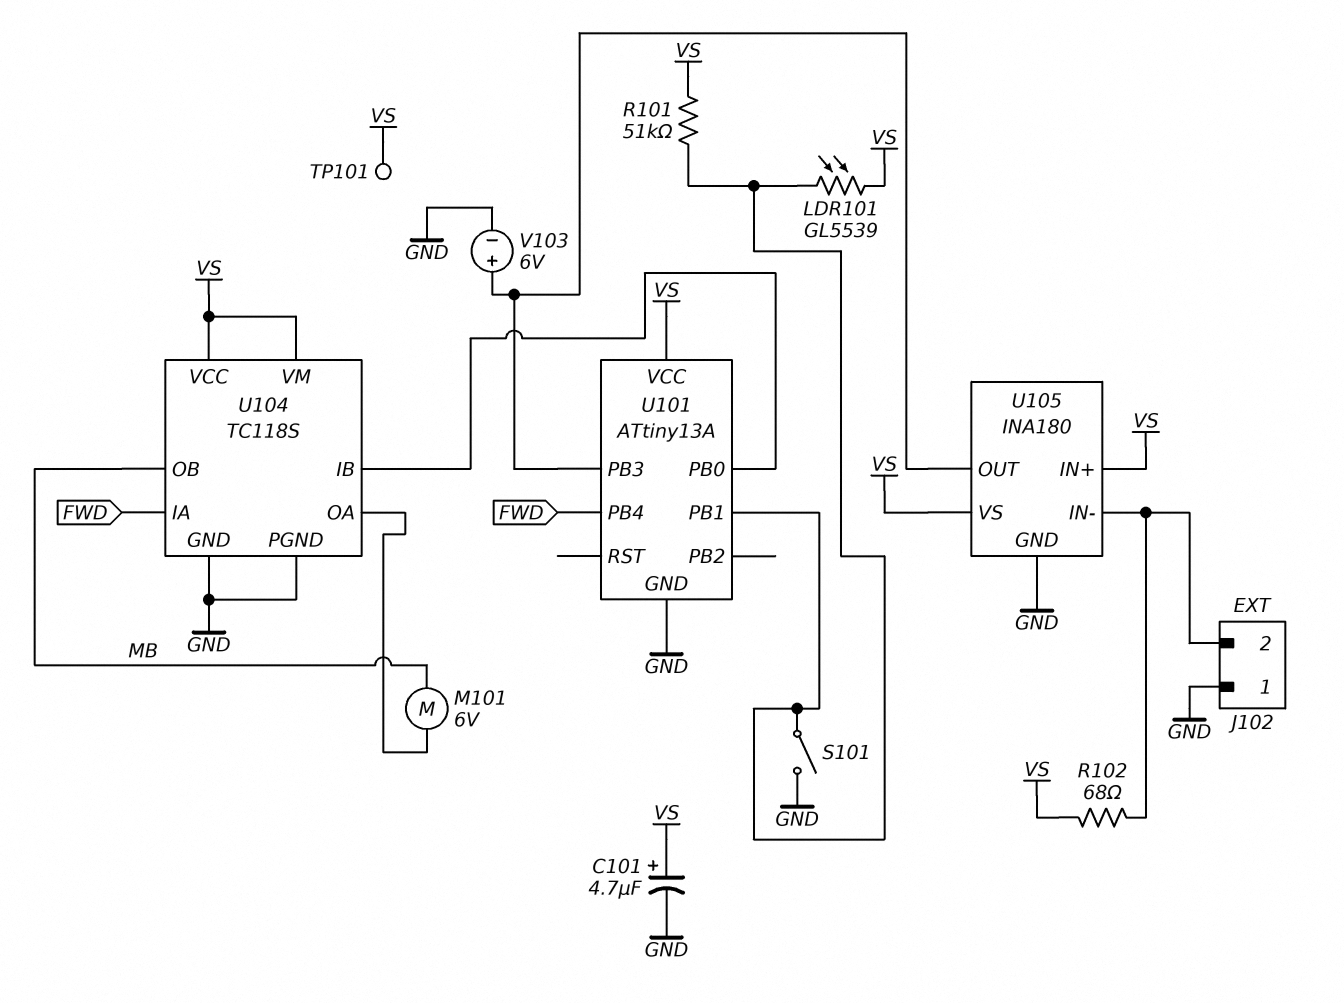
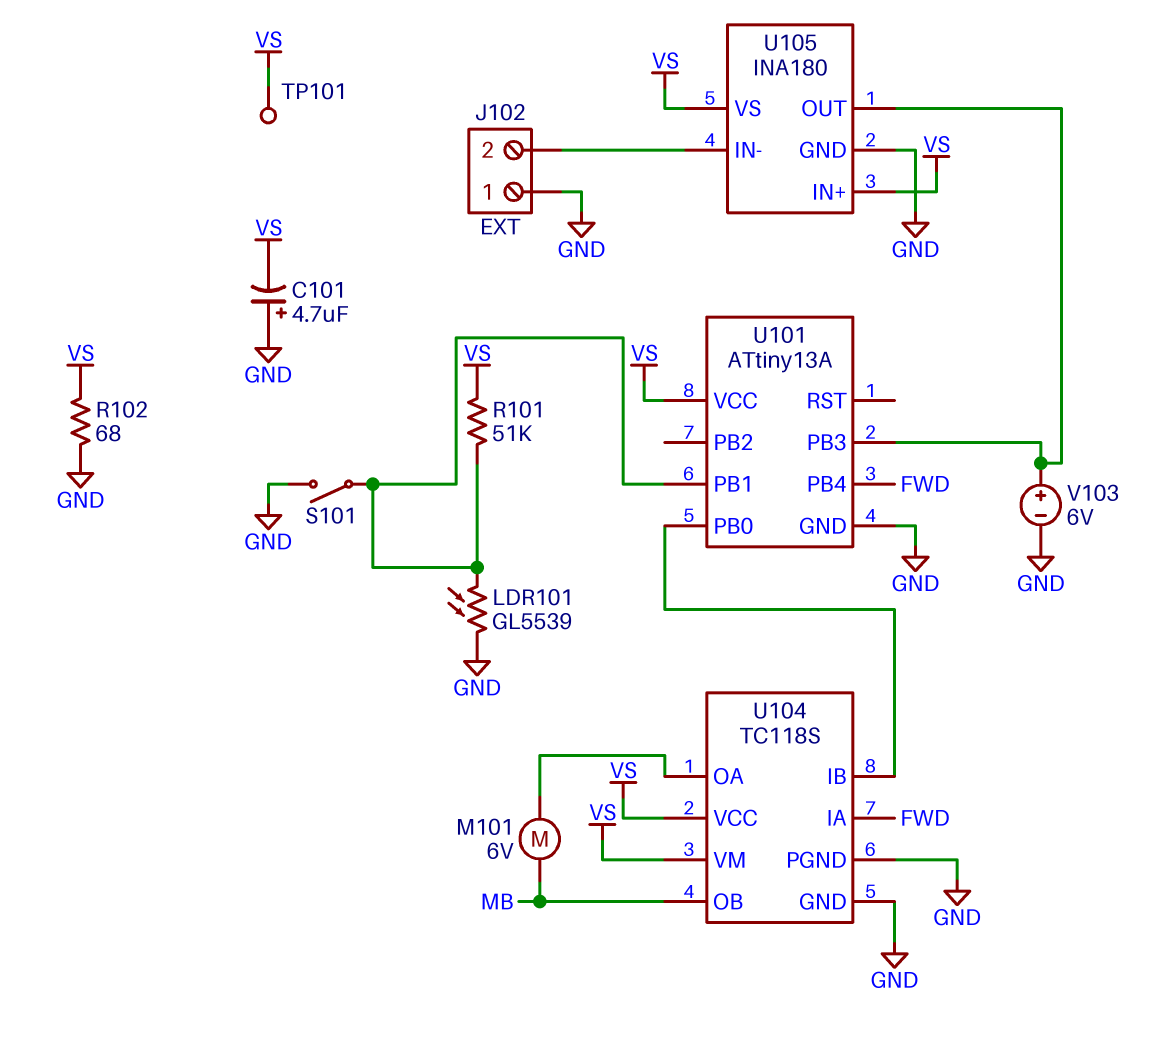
C101: 4.7uF (plus VS, minus GND) -> 4.7uF (plus GND, minus VS)
LDR101: GL5539 (U101/PB1, VS) -> GL5539 (GND, U101/PB1)
R102: 68 (J102/2, VS) -> 68 (GND, VS)

